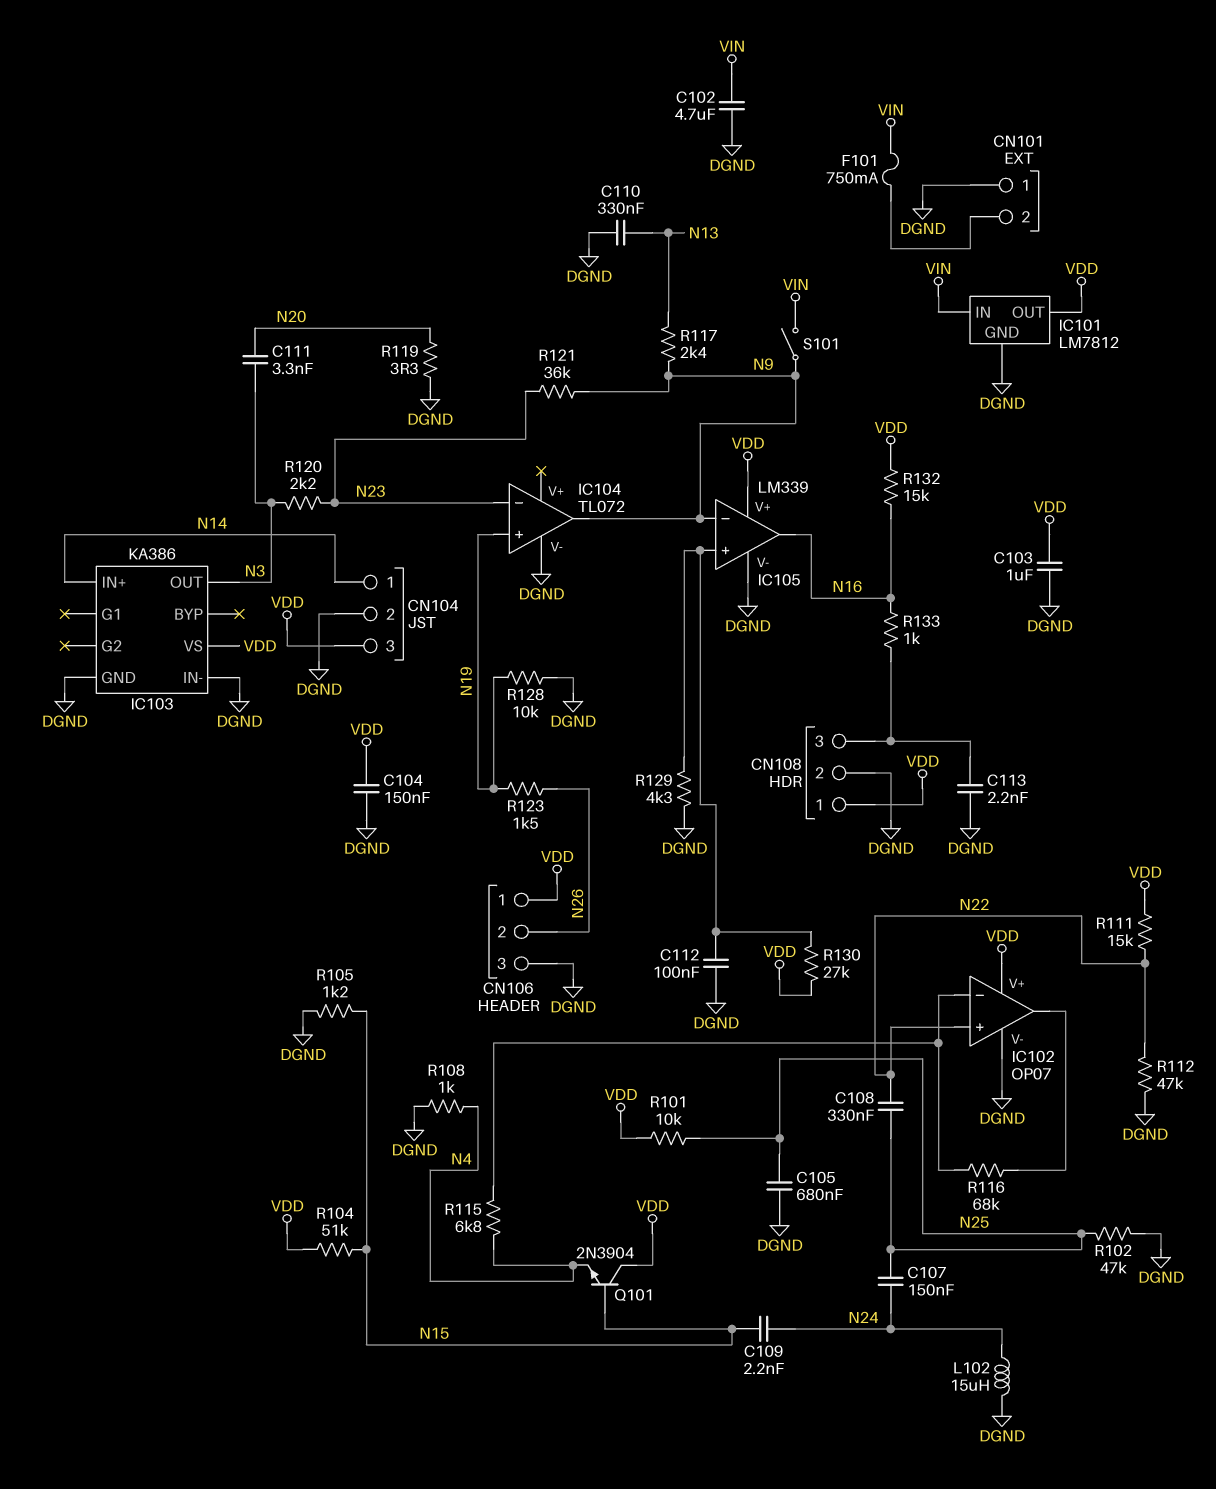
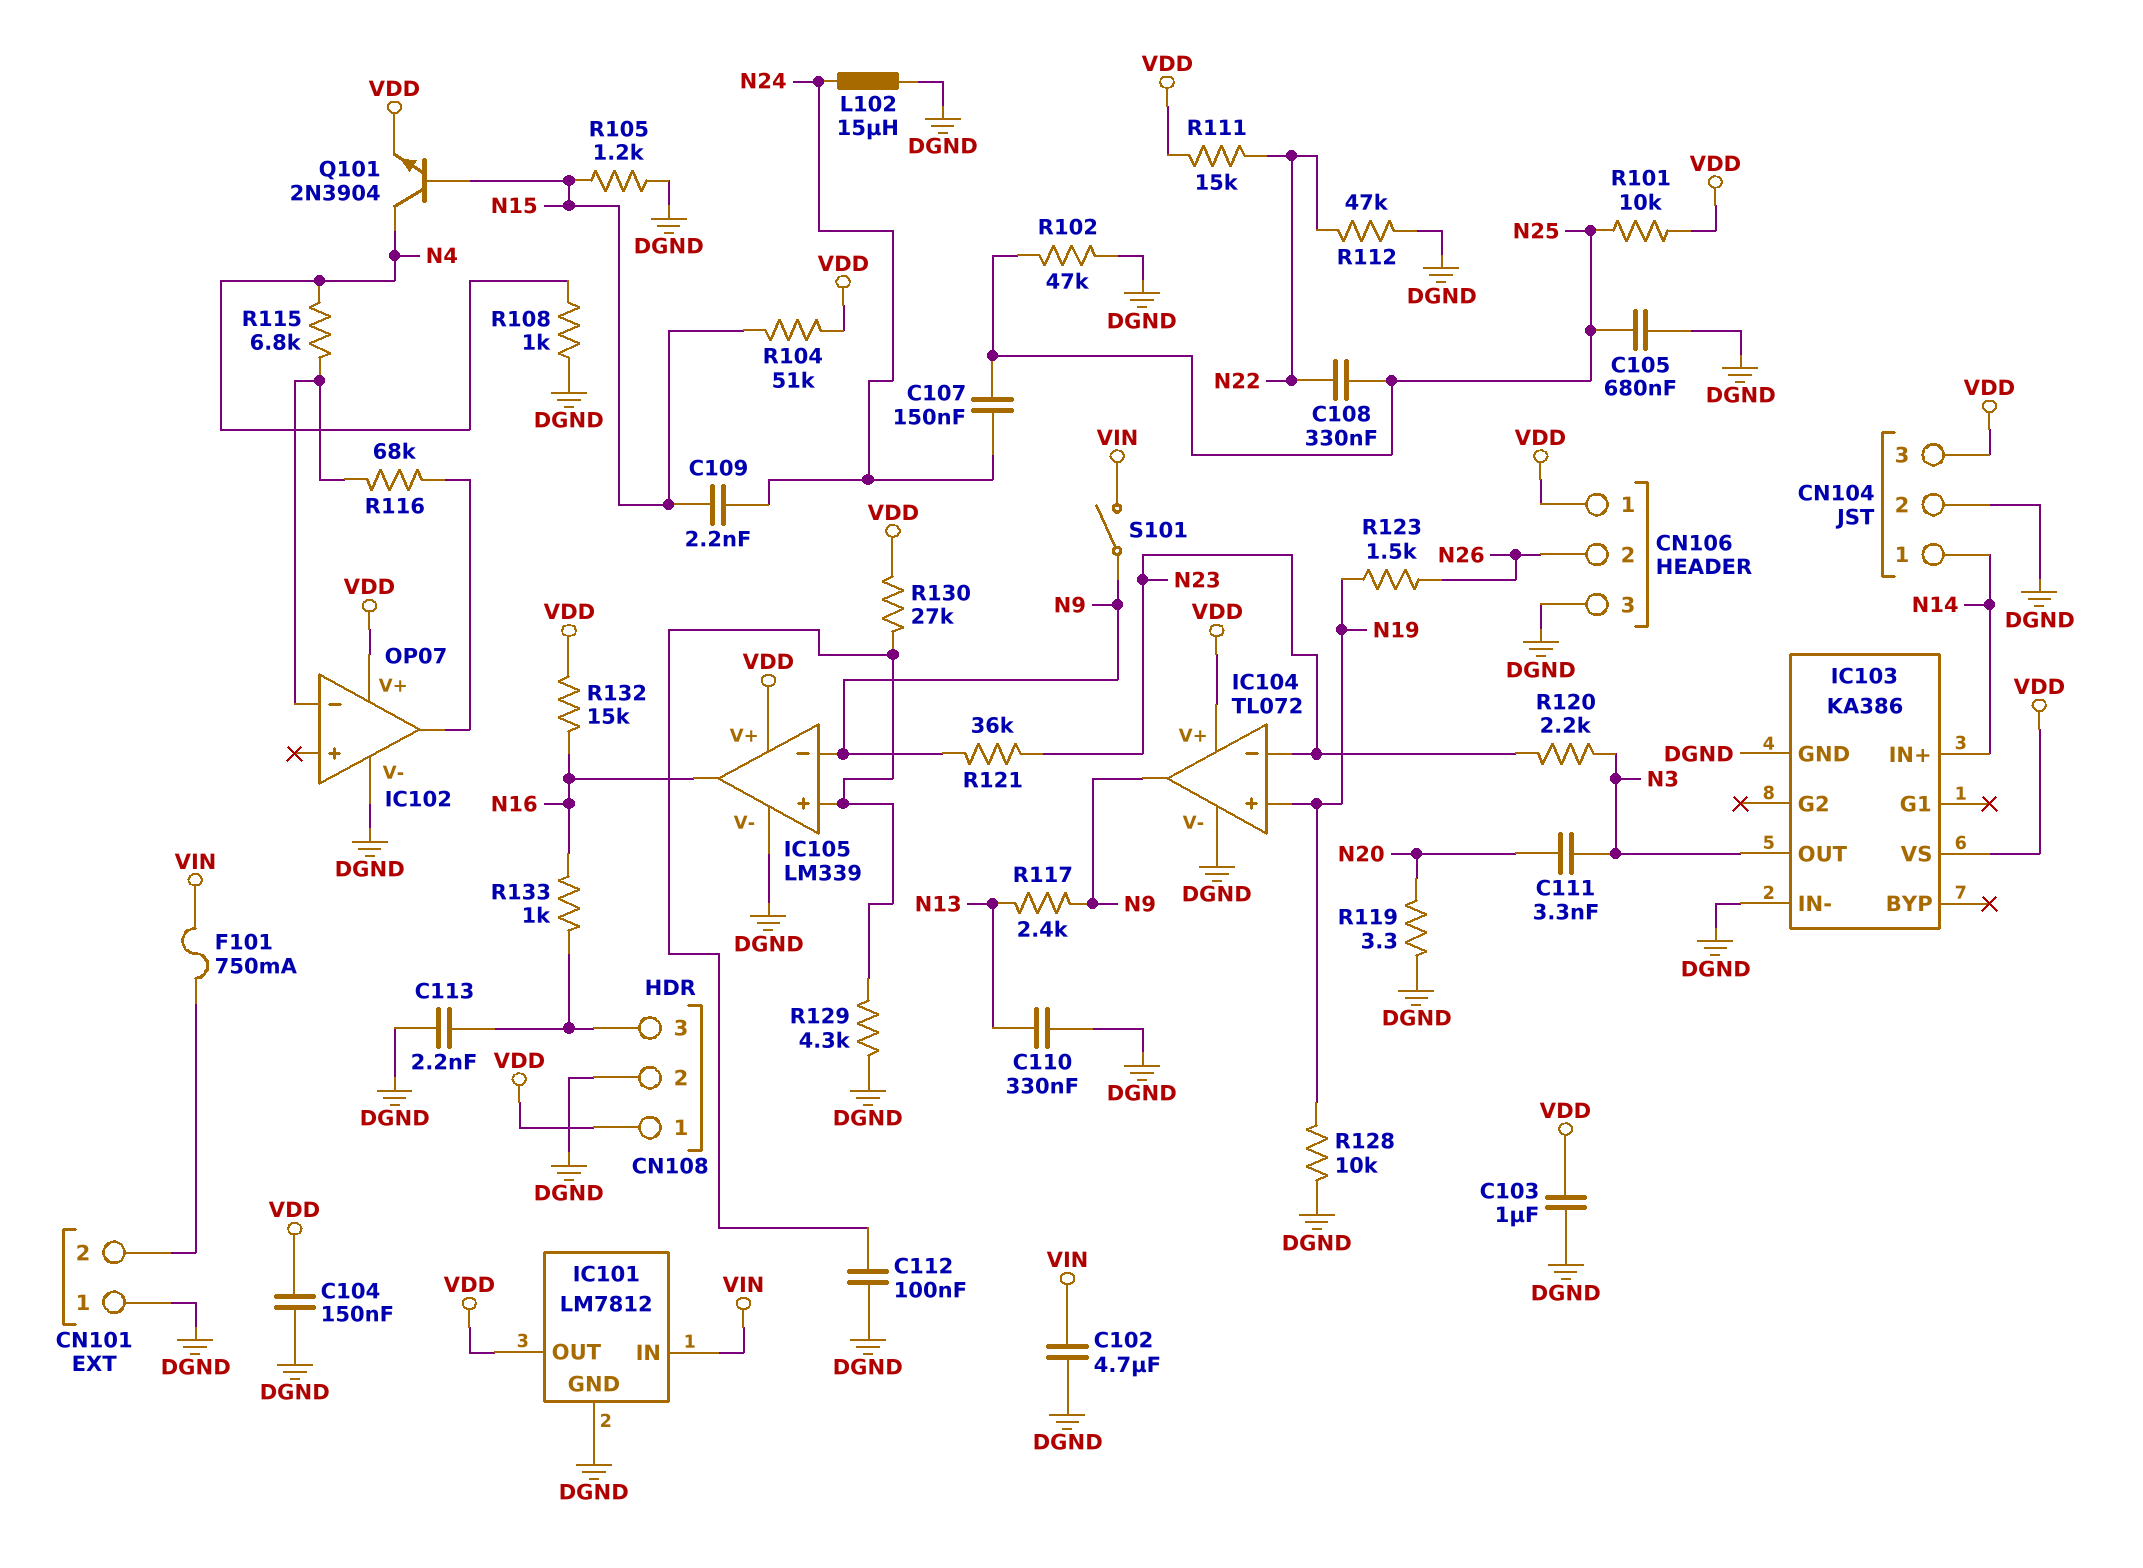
IC102 pin in+: N22 -> none
IC104 pin V+: none -> VDD
Q101: NPN 2N3904 (B N15, C VDD, E N4) -> NPN 2N3904 (B N15, C N4, E VDD)

